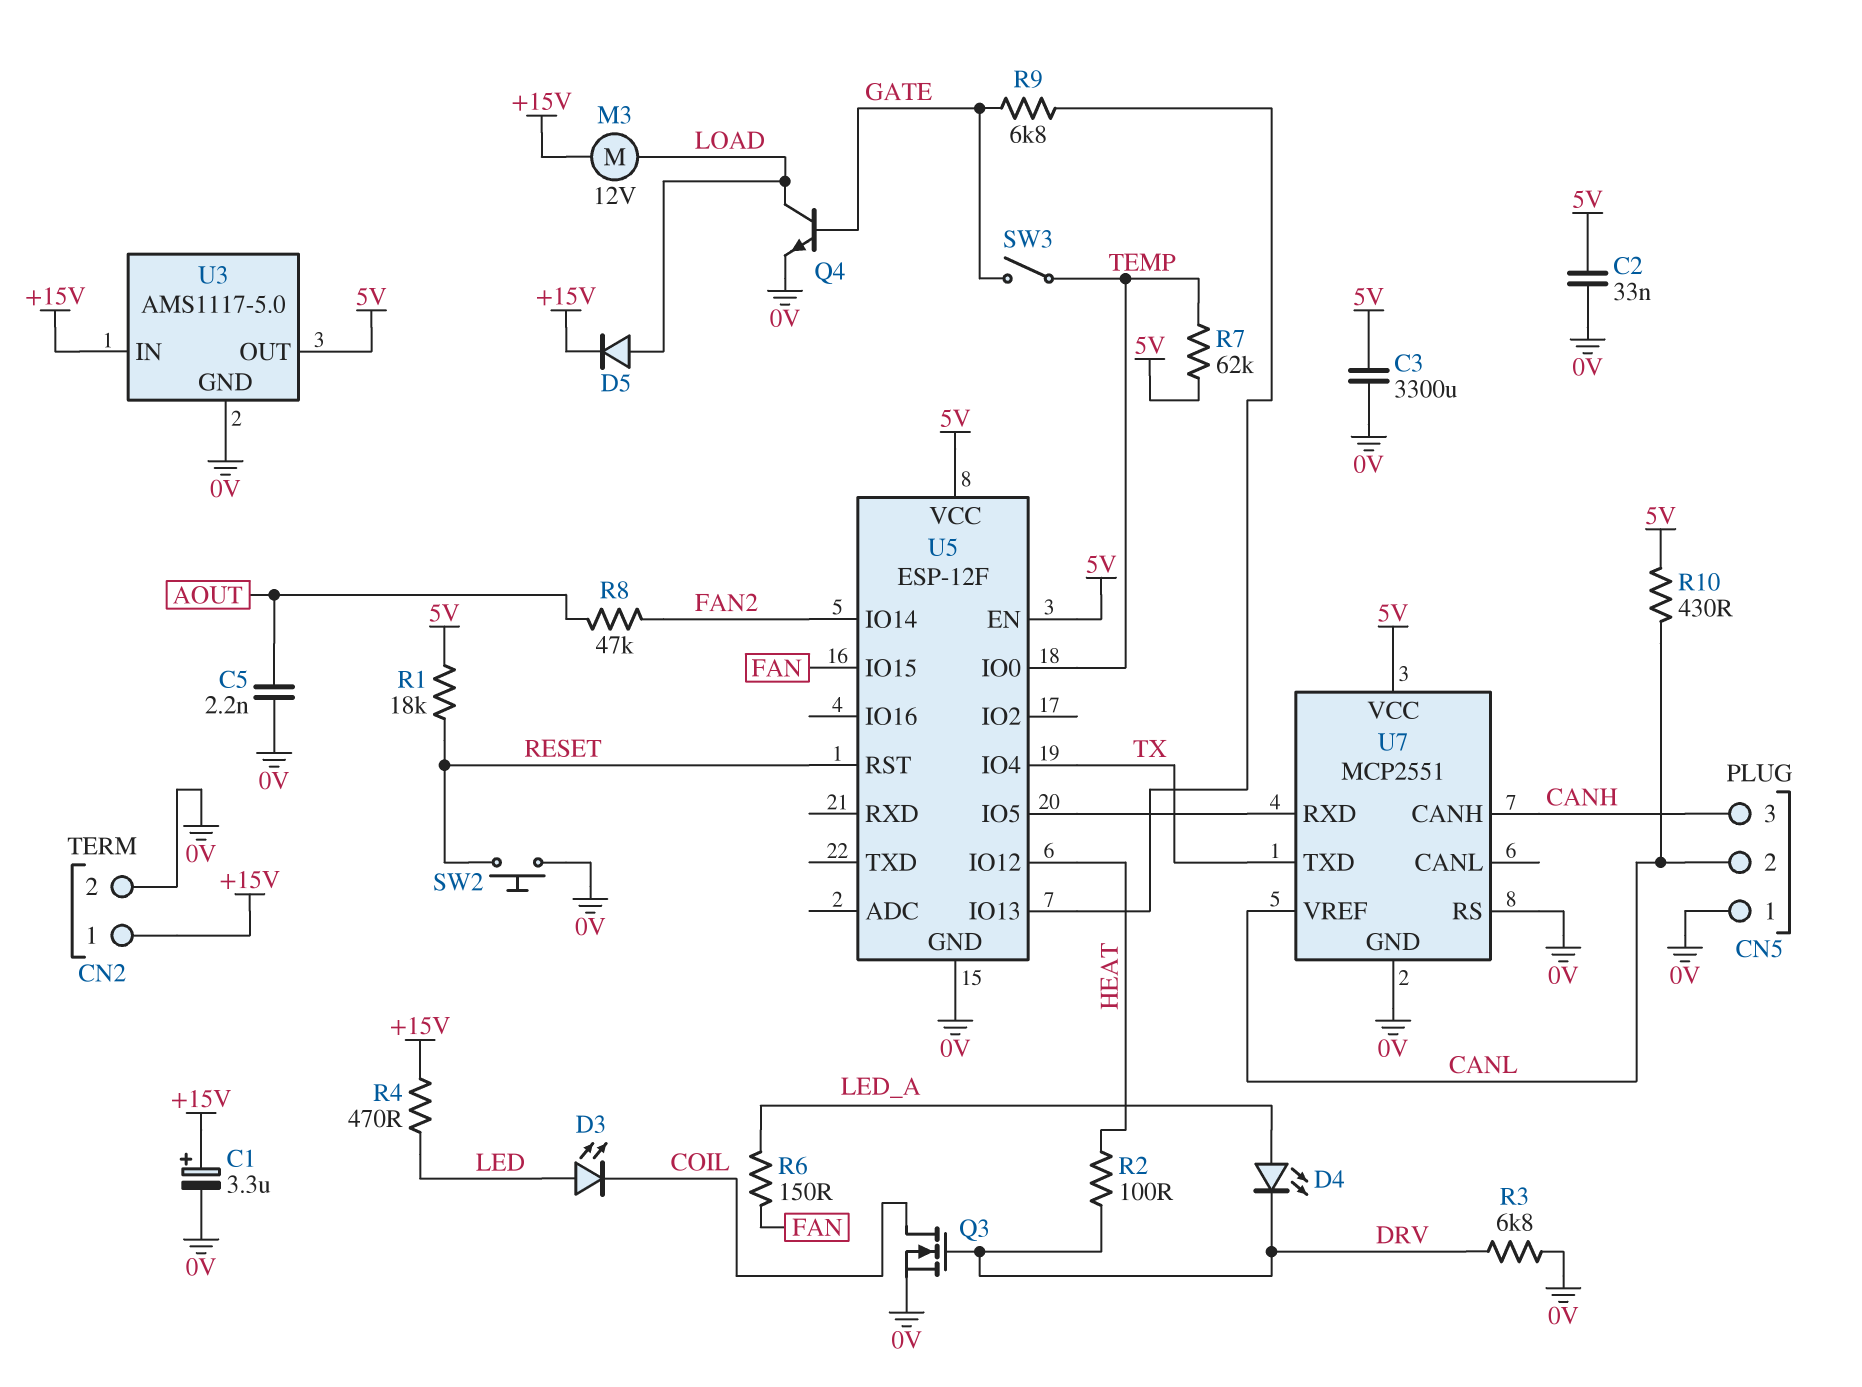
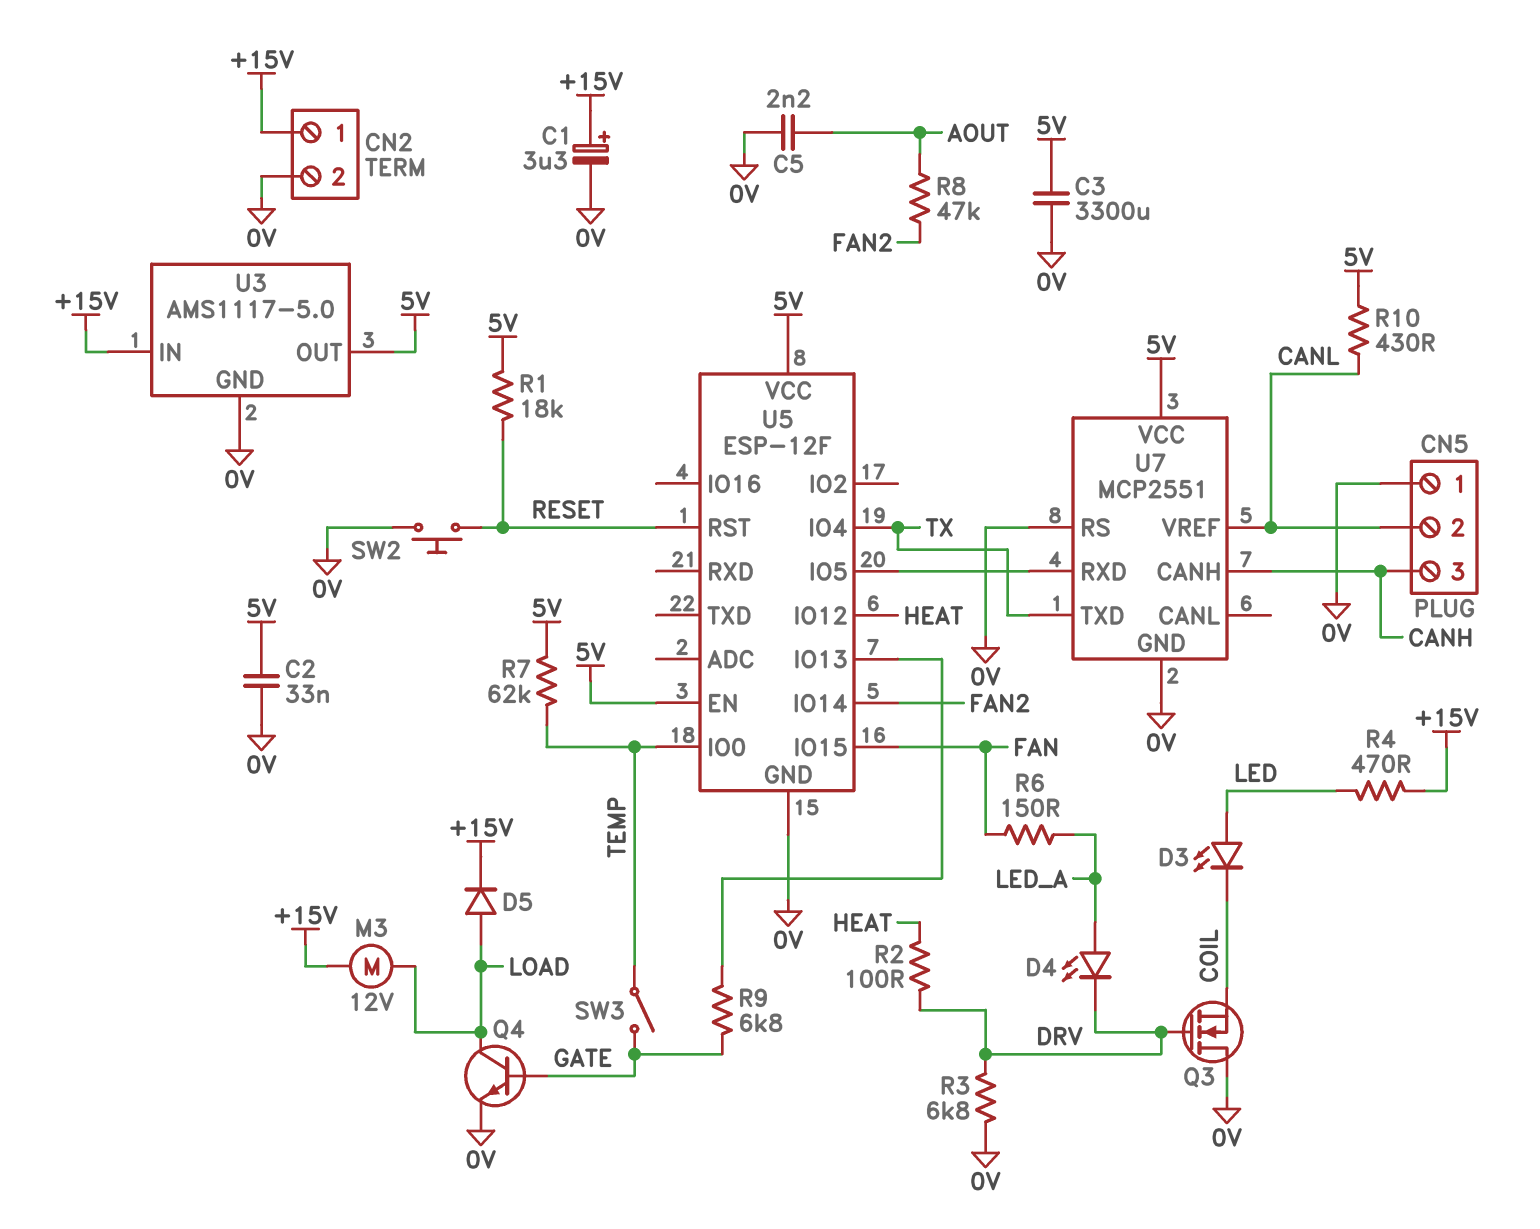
Q3: NMOS (G DRV, D COIL, S 0V) -> NMOS (G DRV, D 0V, S COIL)

